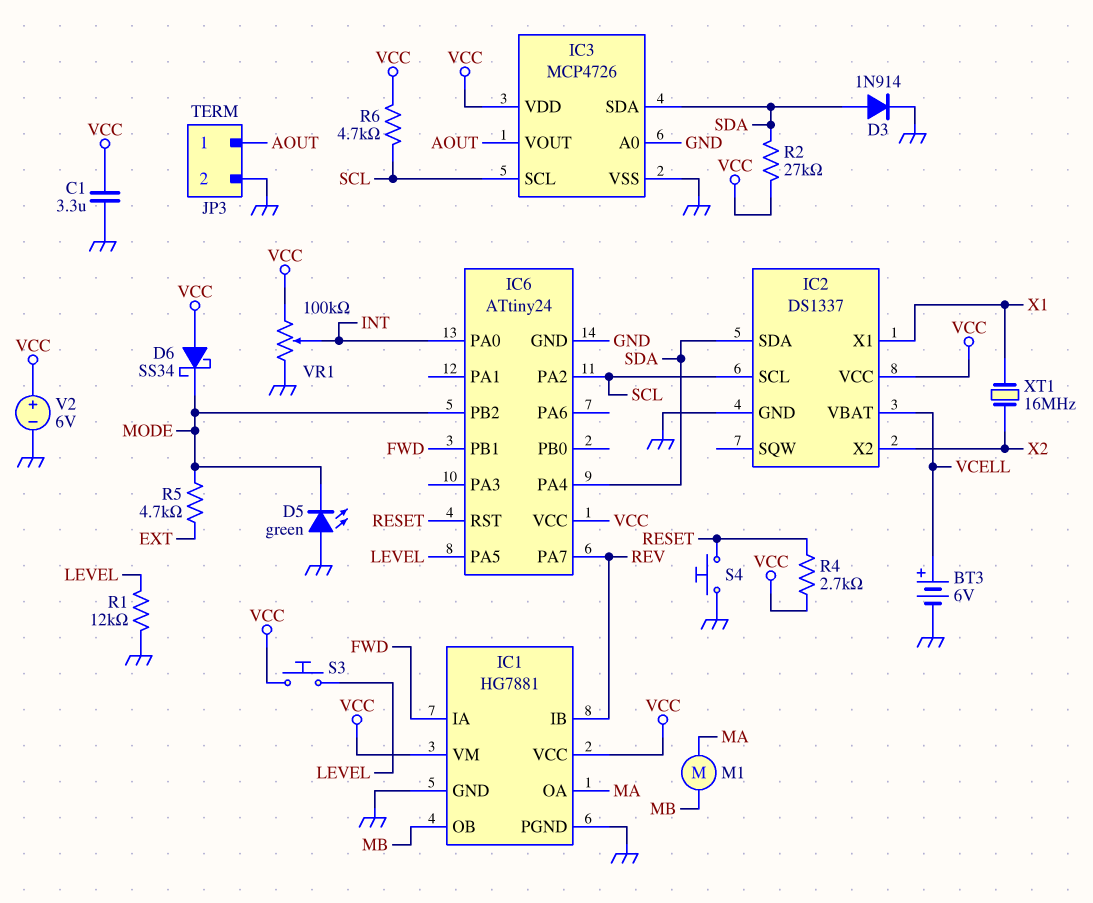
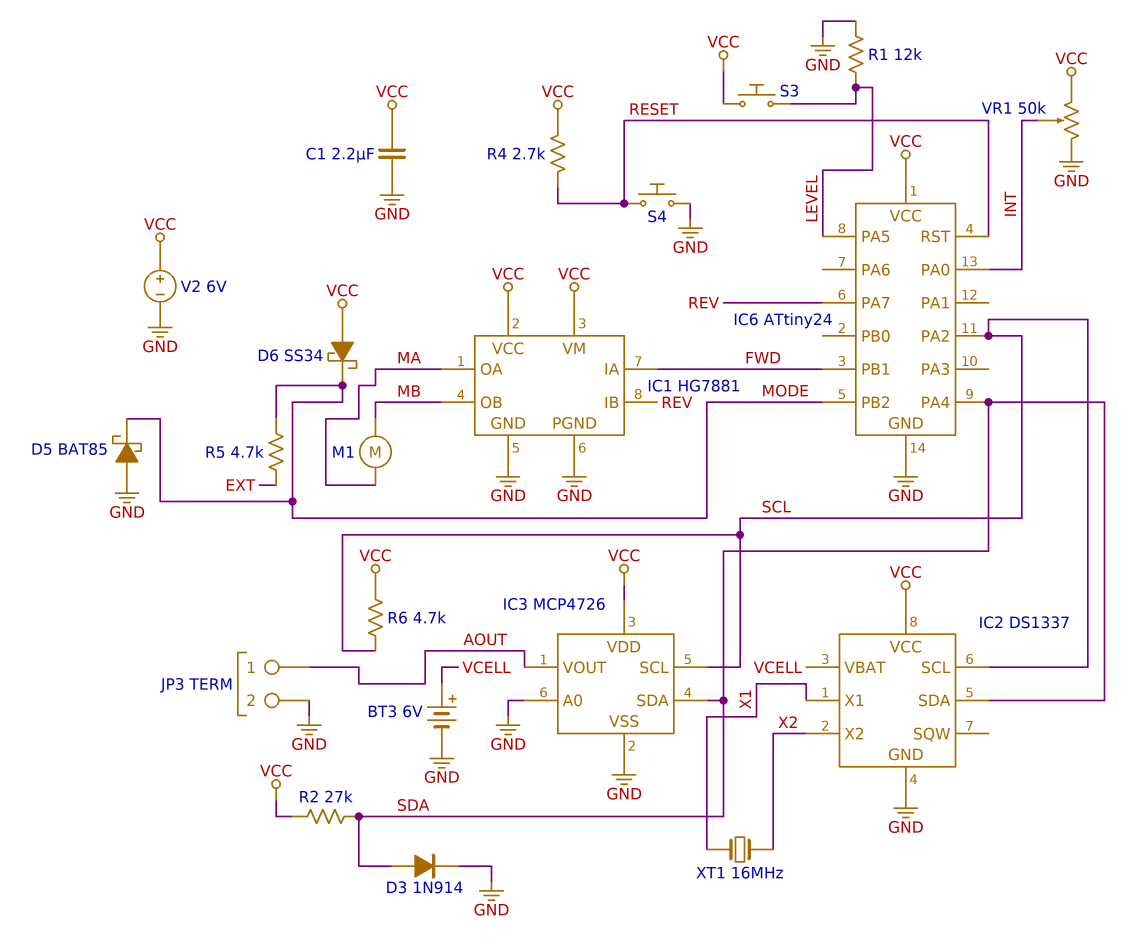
C1: 3.3uF (GND, VCC) -> 2.2uF (GND, VCC)
D5: LED green (A GND, K MODE) -> schottky BAT85 (A GND, K MODE)
VR1: 100k (GND, VCC, wiper INT) -> 50k (GND, VCC, wiper INT)

